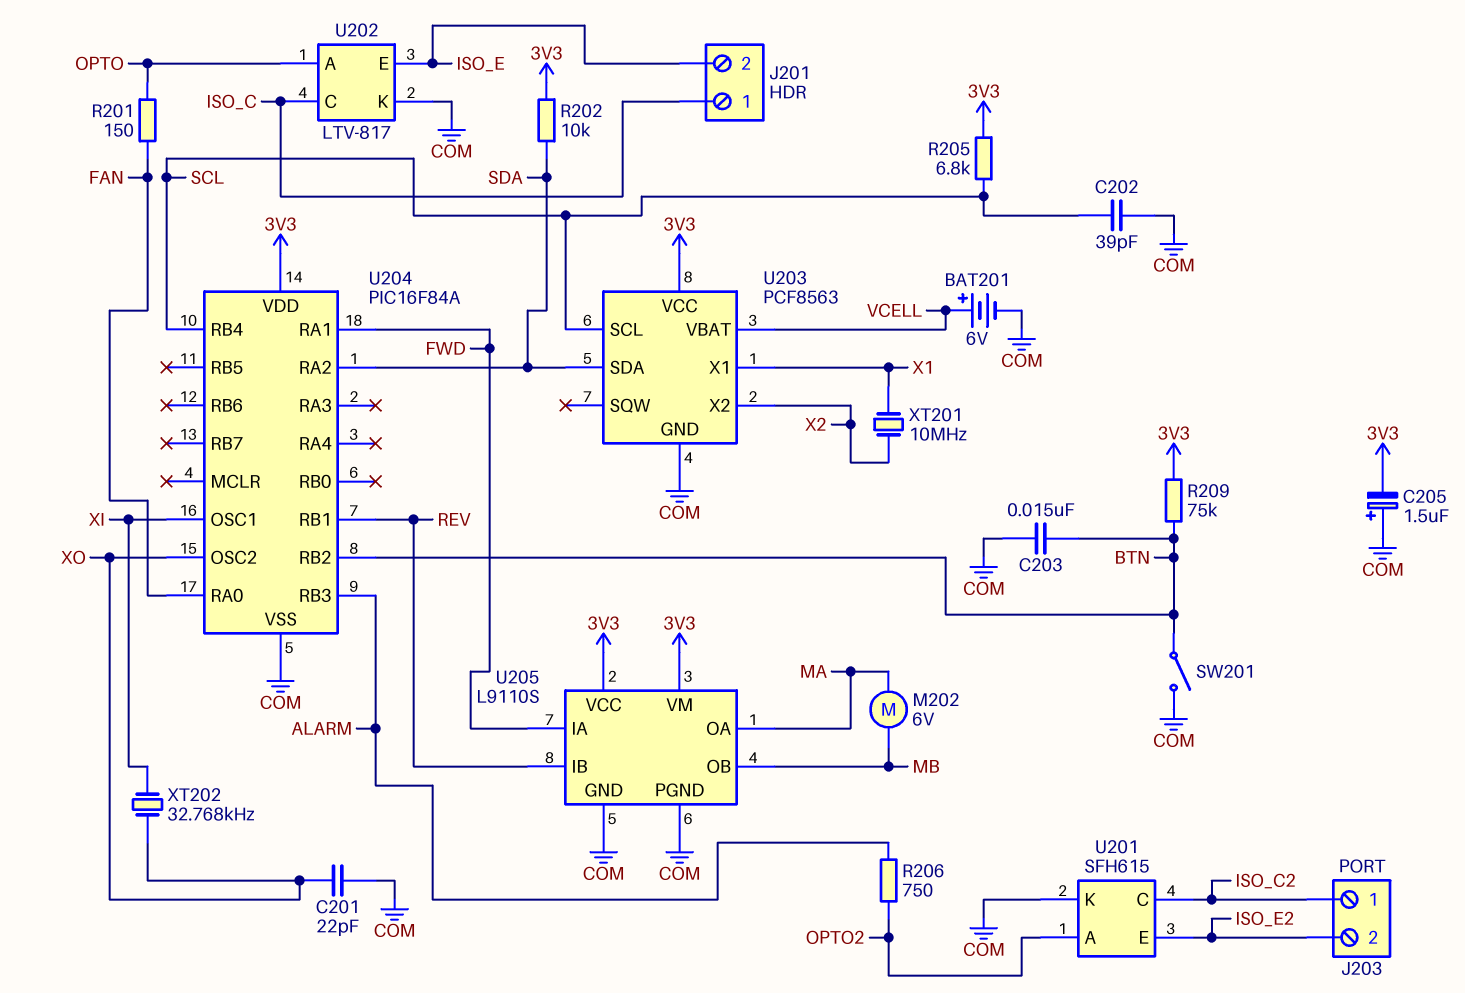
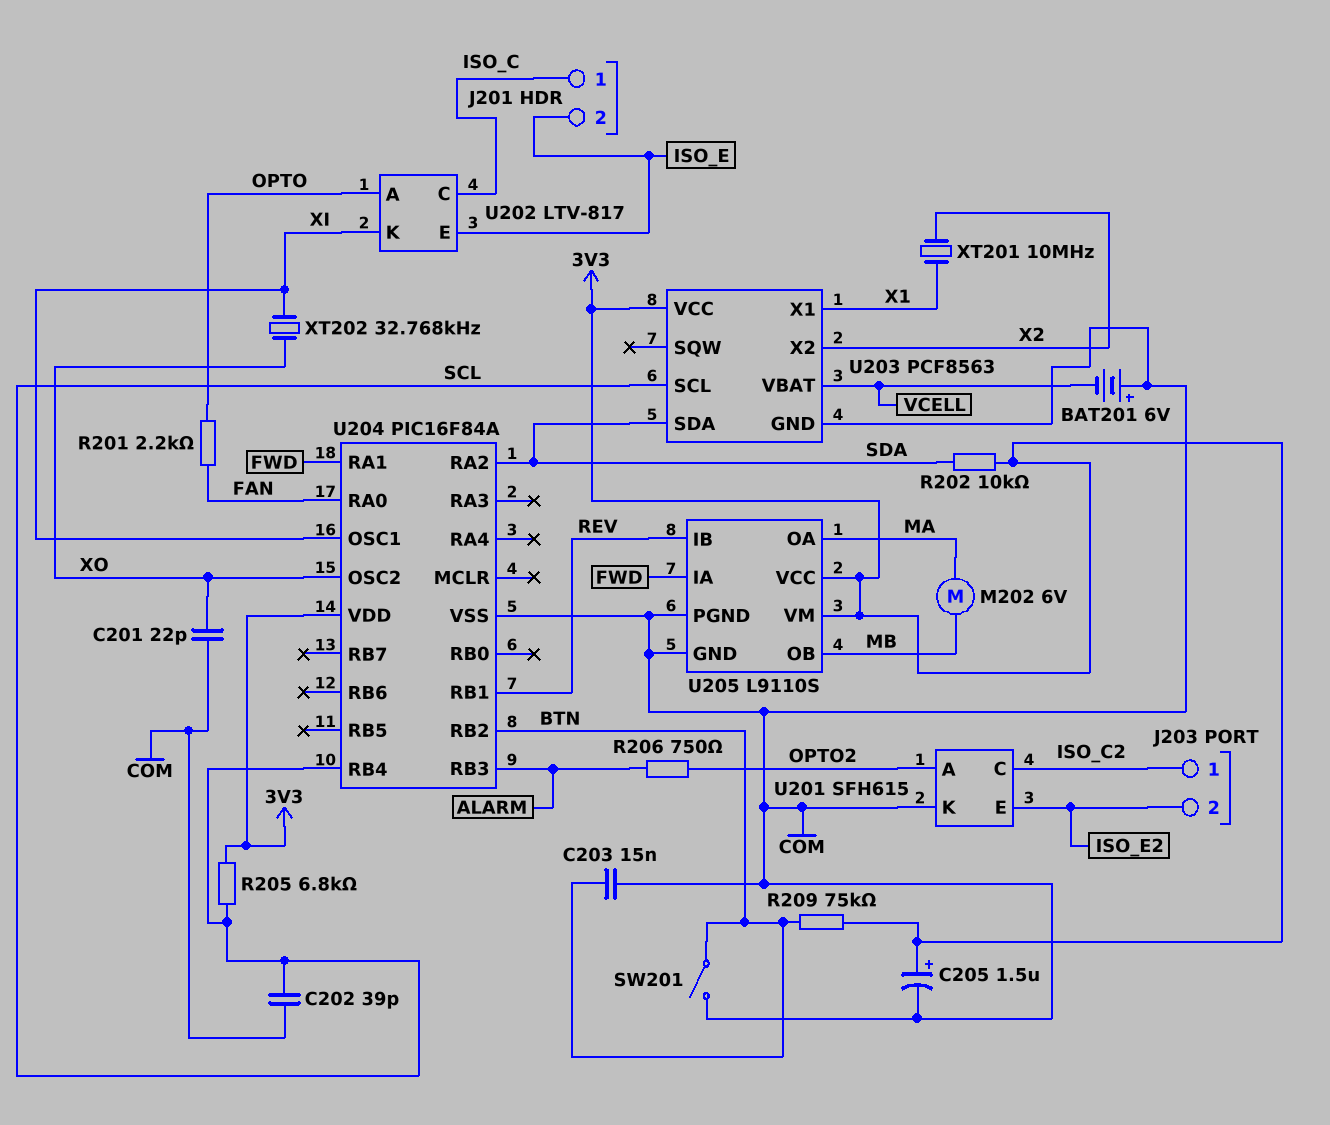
BAT201: 6V (plus VCELL, minus COM) -> 6V (plus COM, minus VCELL)
C205: 1.5uF (plus COM, minus 3V3) -> 1.5uF (plus 3V3, minus COM)
R201: 150 (FAN, OPTO) -> 2.2k (FAN, OPTO)
U202 pin K: COM -> XI

